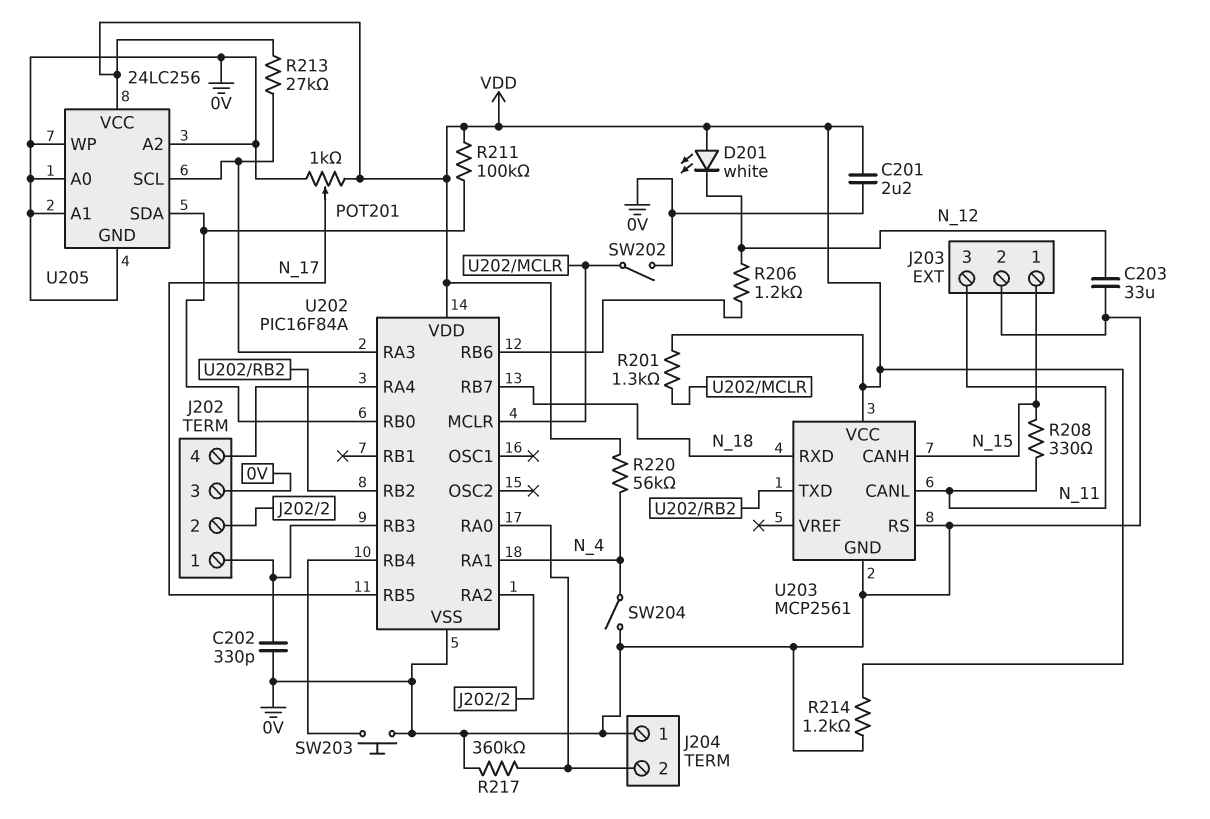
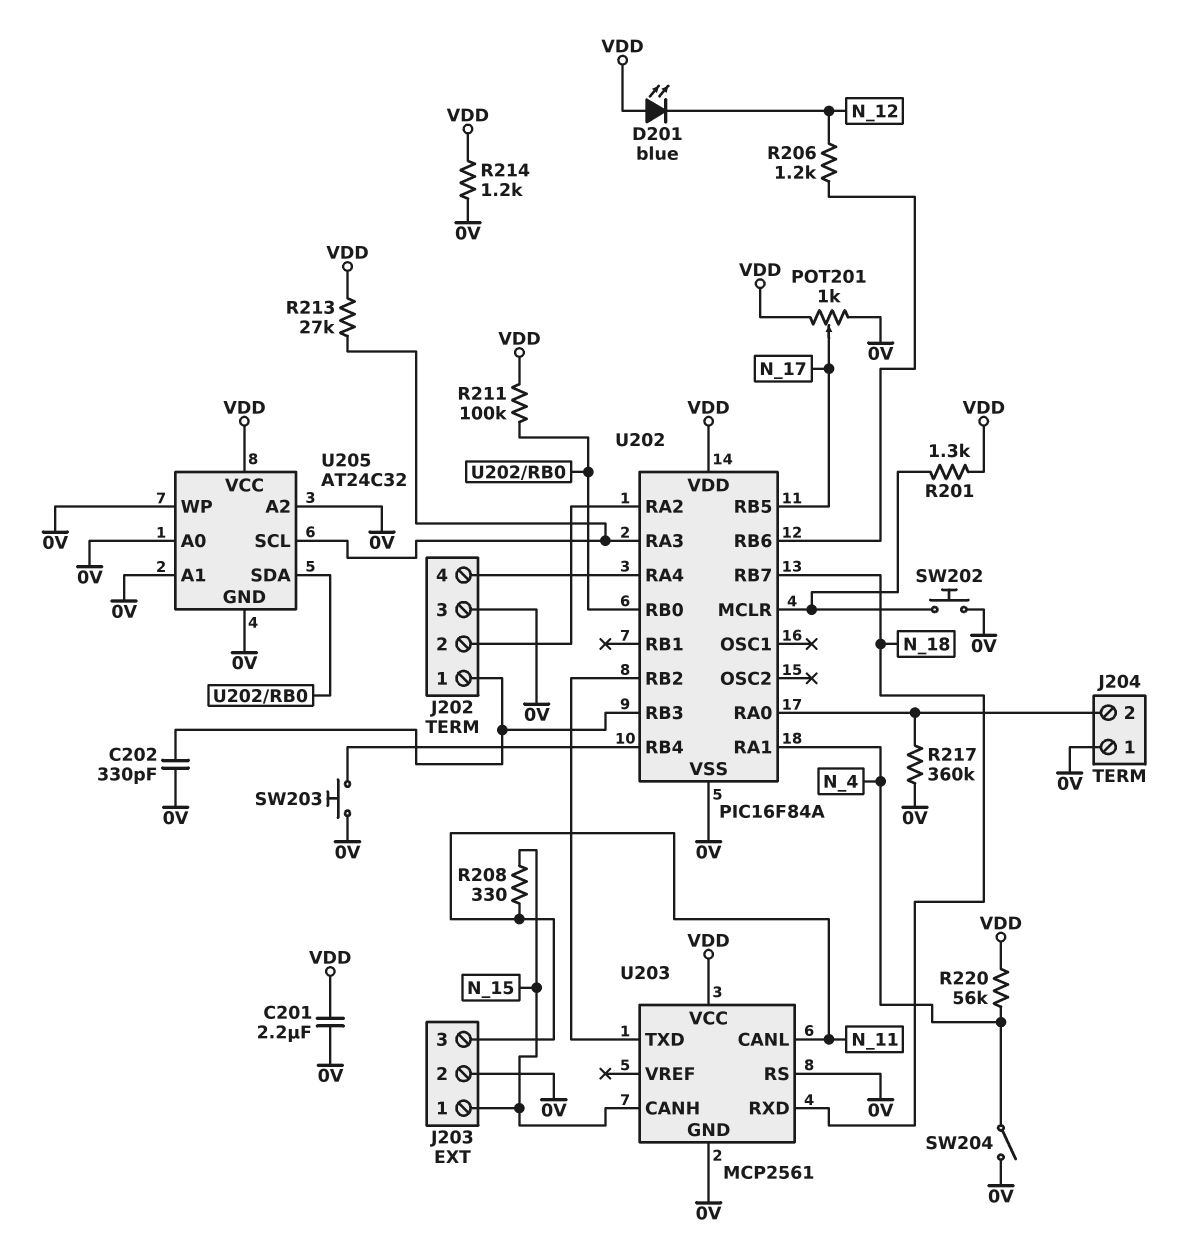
C203: 33uF (0V, N_12) -> none
D201: LED white (A VDD, K N_12) -> LED blue (A VDD, K N_12)
SW202: switch (0V, U202/MCLR) -> button (0V, U202/MCLR)
U205: 24LC256 -> AT24C32

